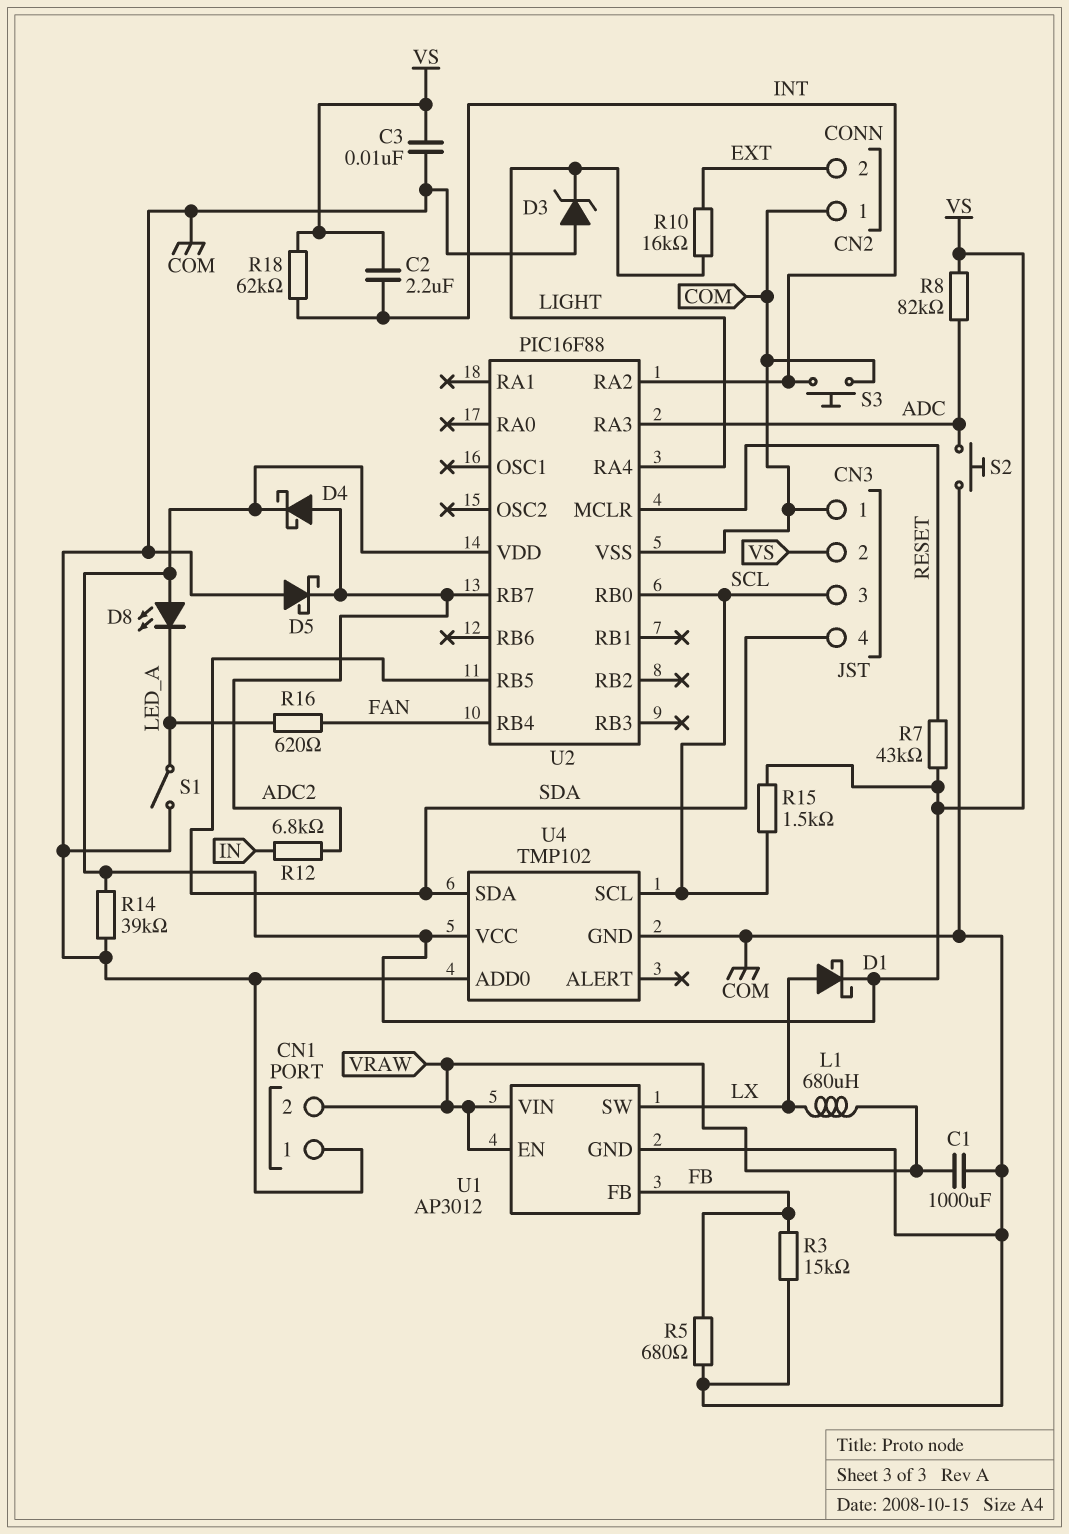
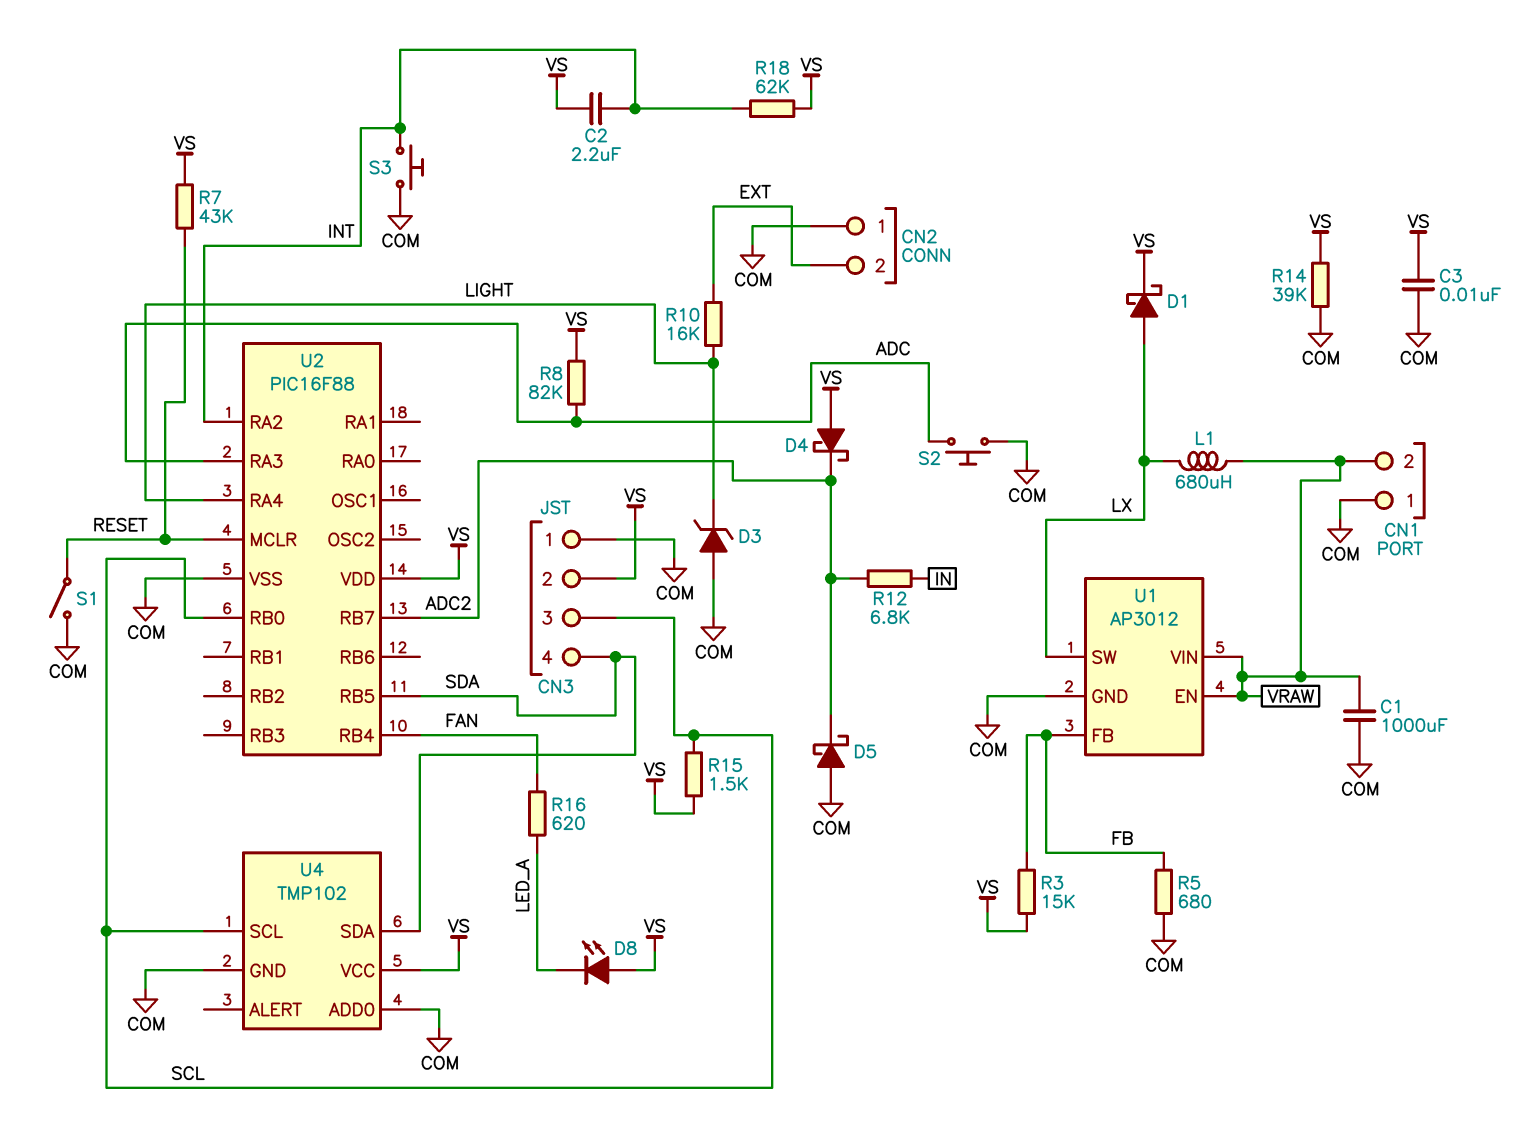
D4: schottky (A ADC2, K VS) -> schottky (A VS, K ADC2)
R3: 15k (COM, FB) -> 15k (FB, VS)
S1: switch (COM, LED_A) -> switch (COM, RESET)

